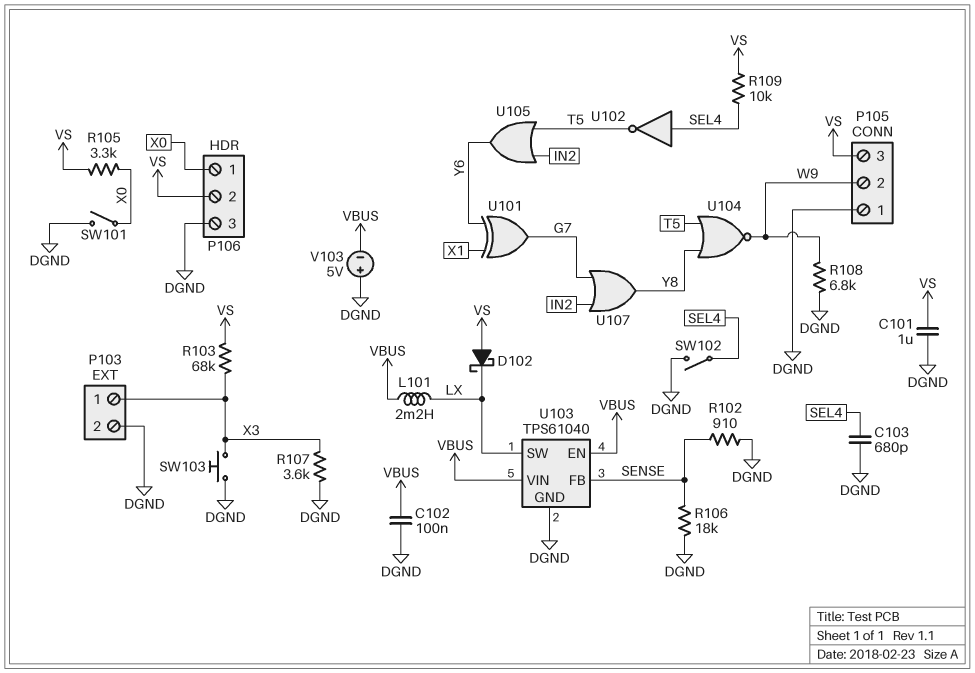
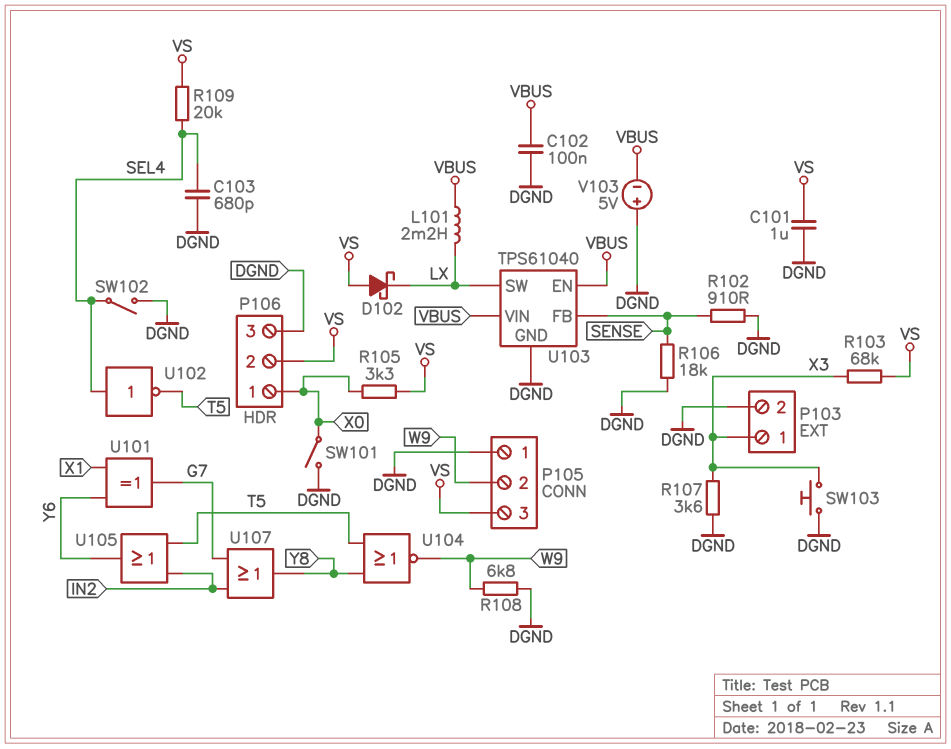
R109: 10k (SEL4, VS) -> 20k (SEL4, VS)

